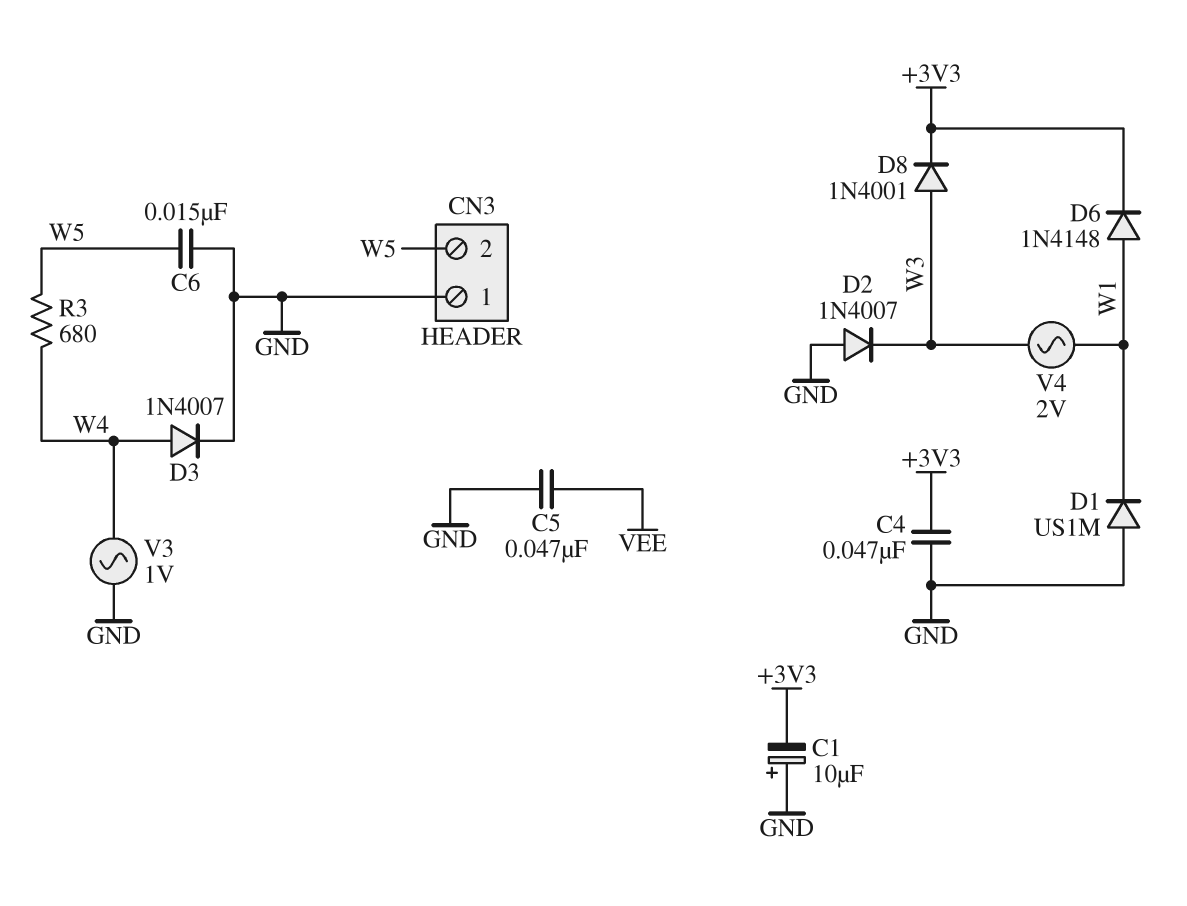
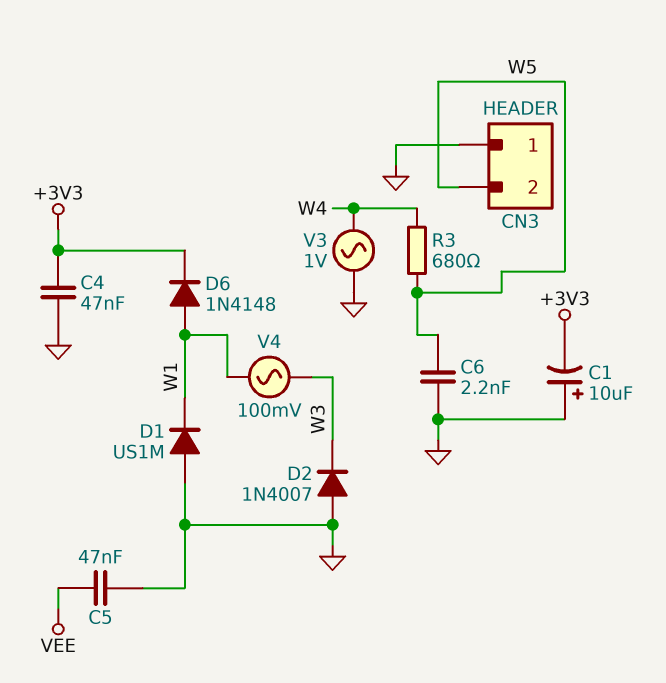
C6: 15nF (GND, W5) -> 2.2nF (GND, W5)
D3: diode 1N4007 (A W4, K GND) -> none
D8: diode 1N4001 (A W3, K +3V3) -> none
V4: AC 2V (W1, W3) -> AC 100mV (W1, W3)

